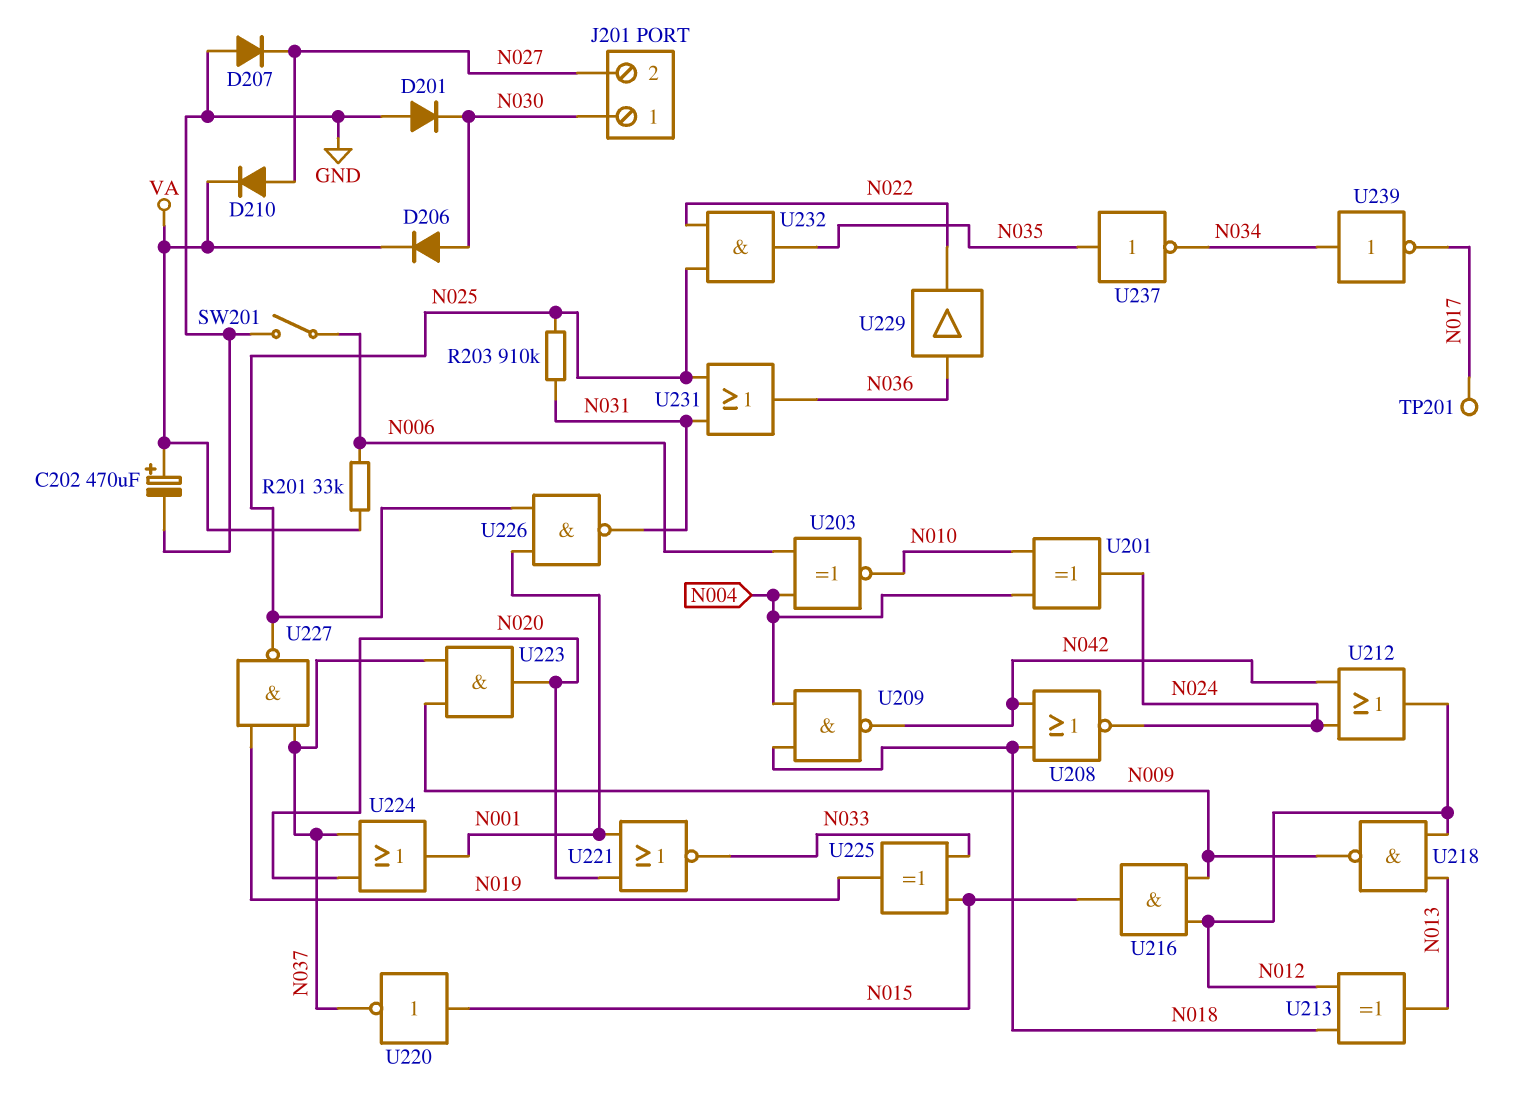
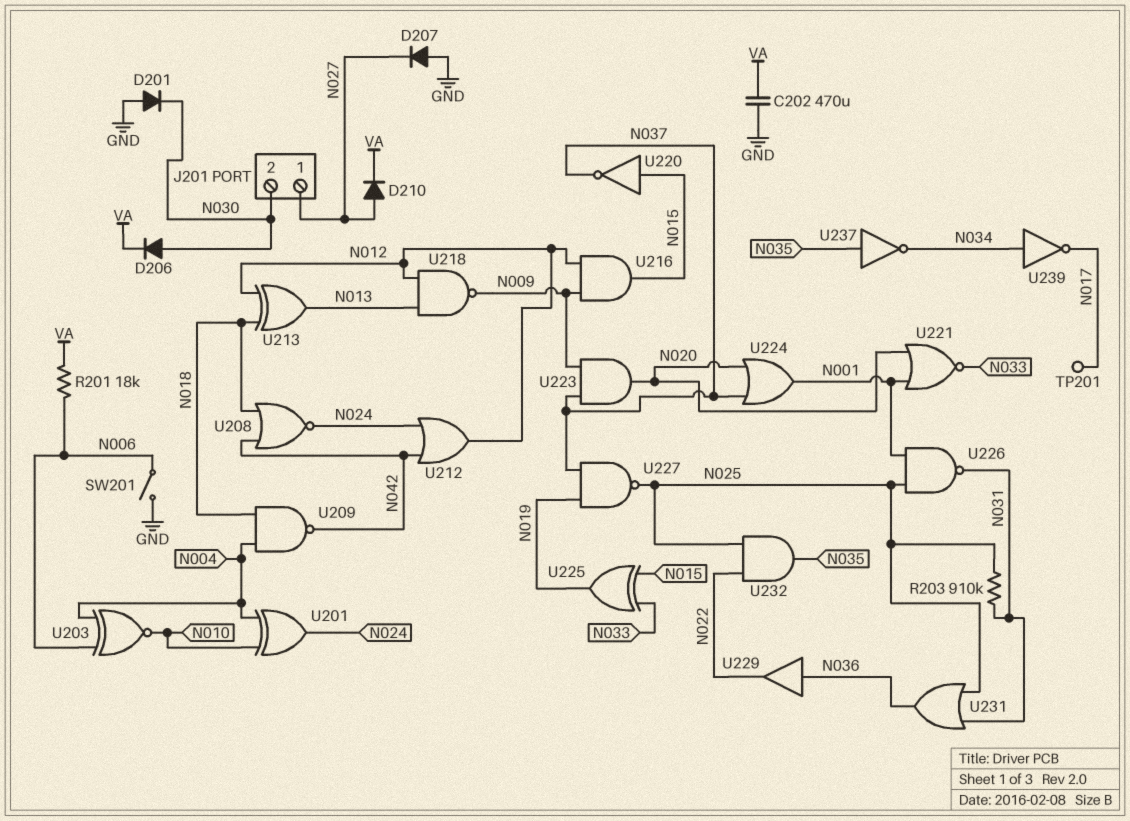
C202: 470uF (plus VA, minus GND) -> 470uF (GND, VA)
J201 pin 1: N030 -> N027
J201 pin 2: N027 -> N030
R201: 33k (N006, VA) -> 18k (N006, VA)

